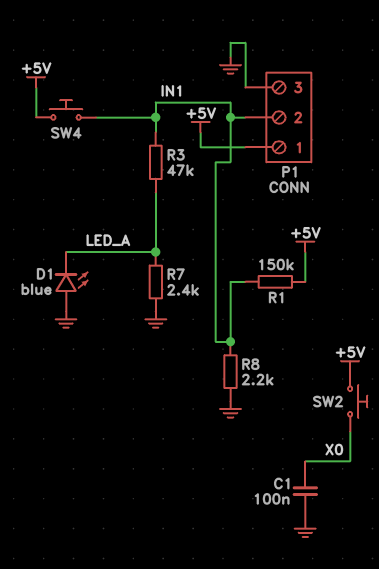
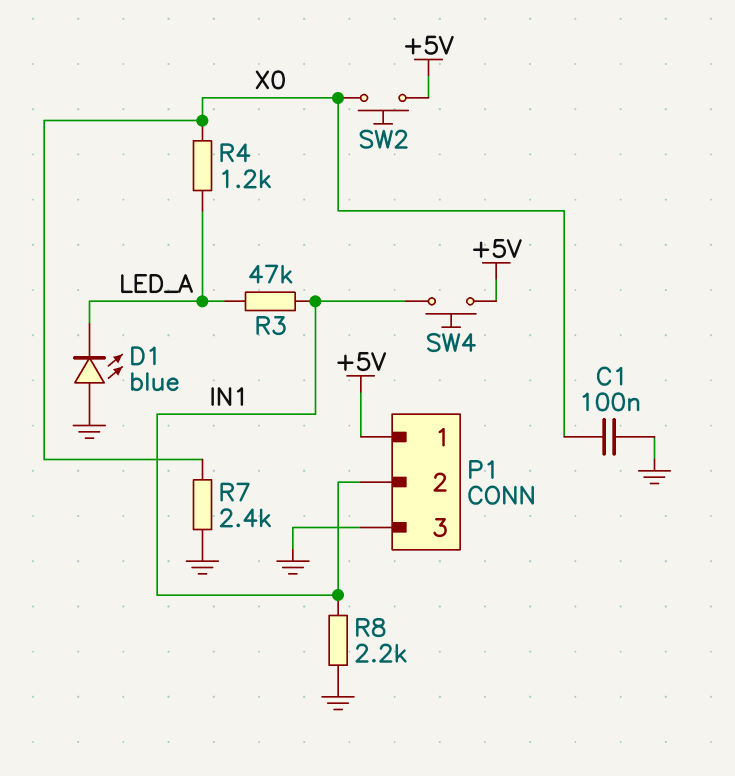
R1: 150k (+5V, IN1) -> none
R4: none -> 1.2k (LED_A, X0)
R7: 2.4k (GND, LED_A) -> 2.4k (GND, X0)

